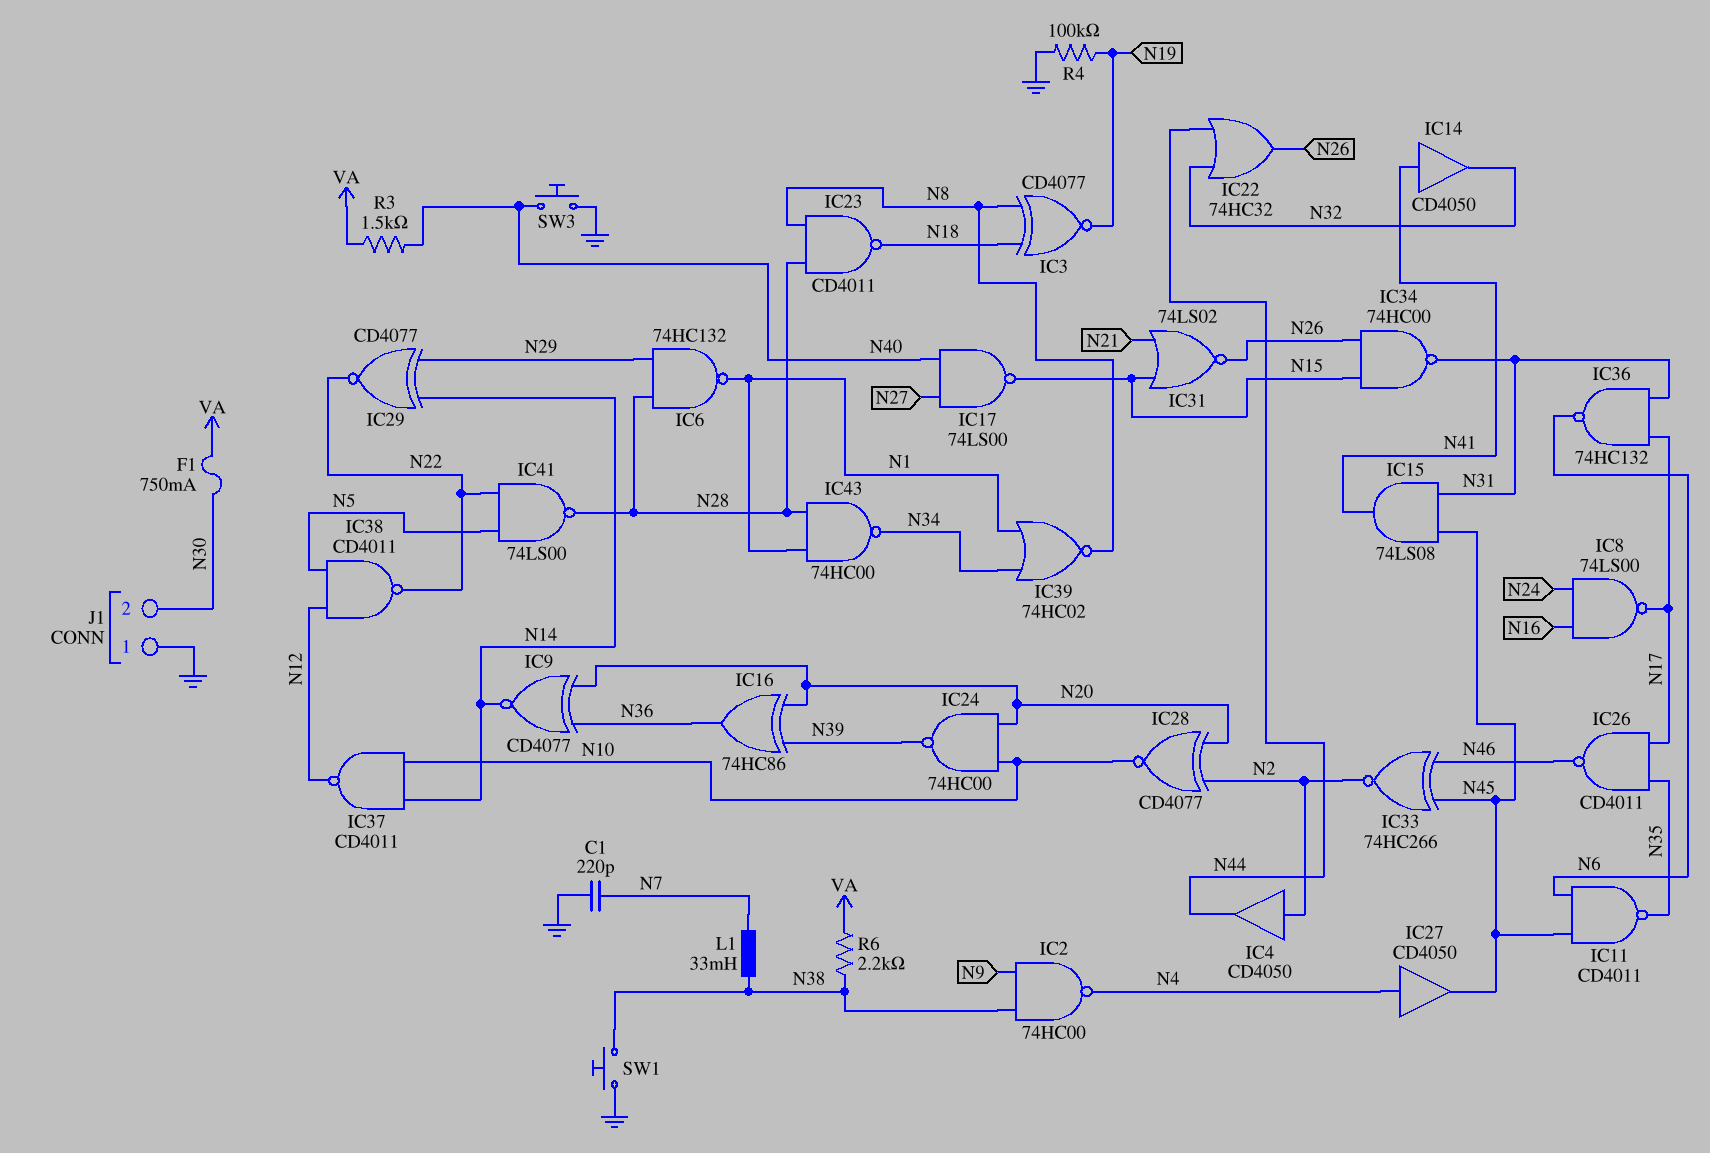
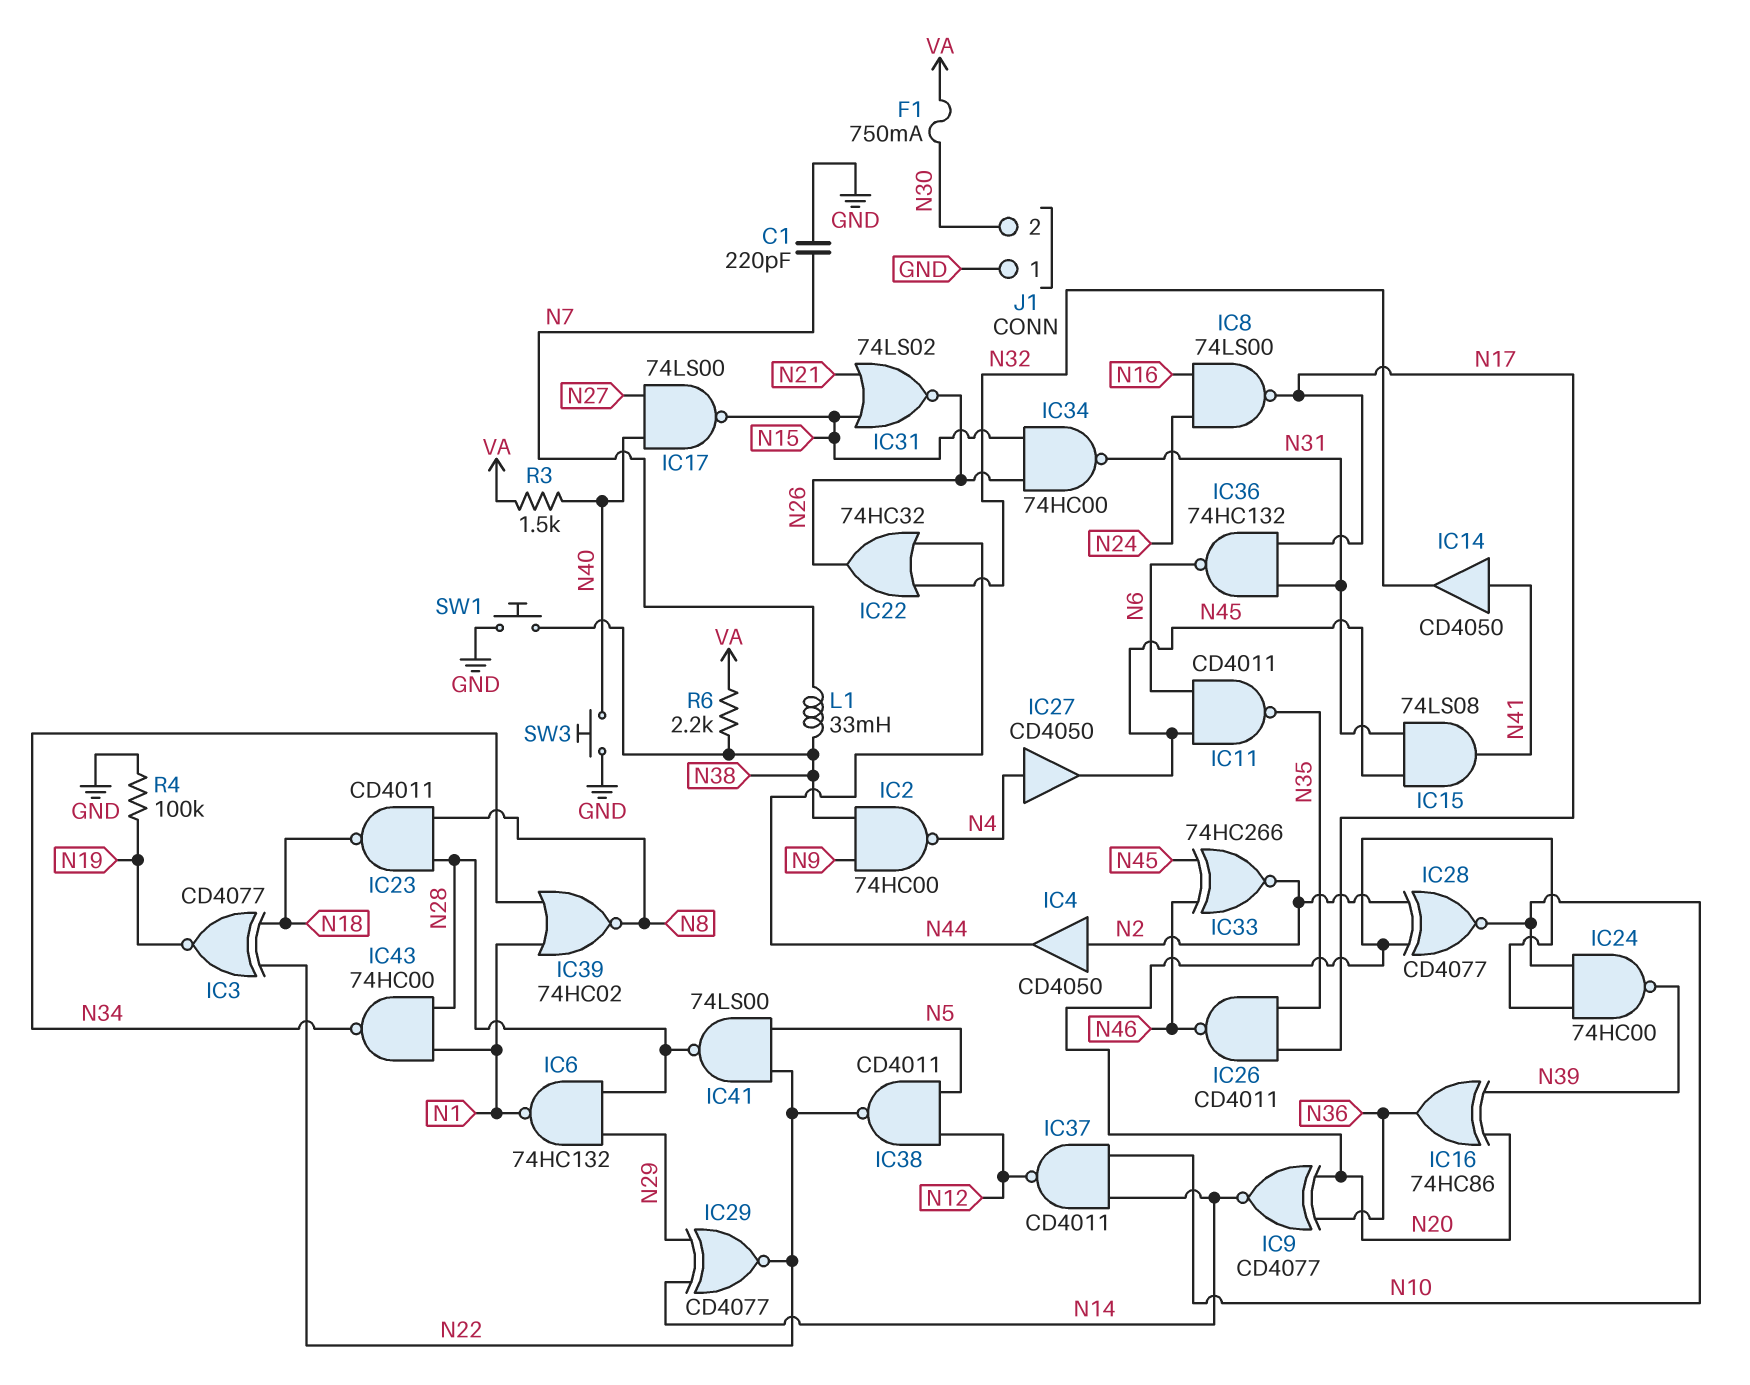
IC3: XNOR CD4077 (in N8, in N18, out N19) -> XNOR CD4077 (in N18, in N22, out N19)

